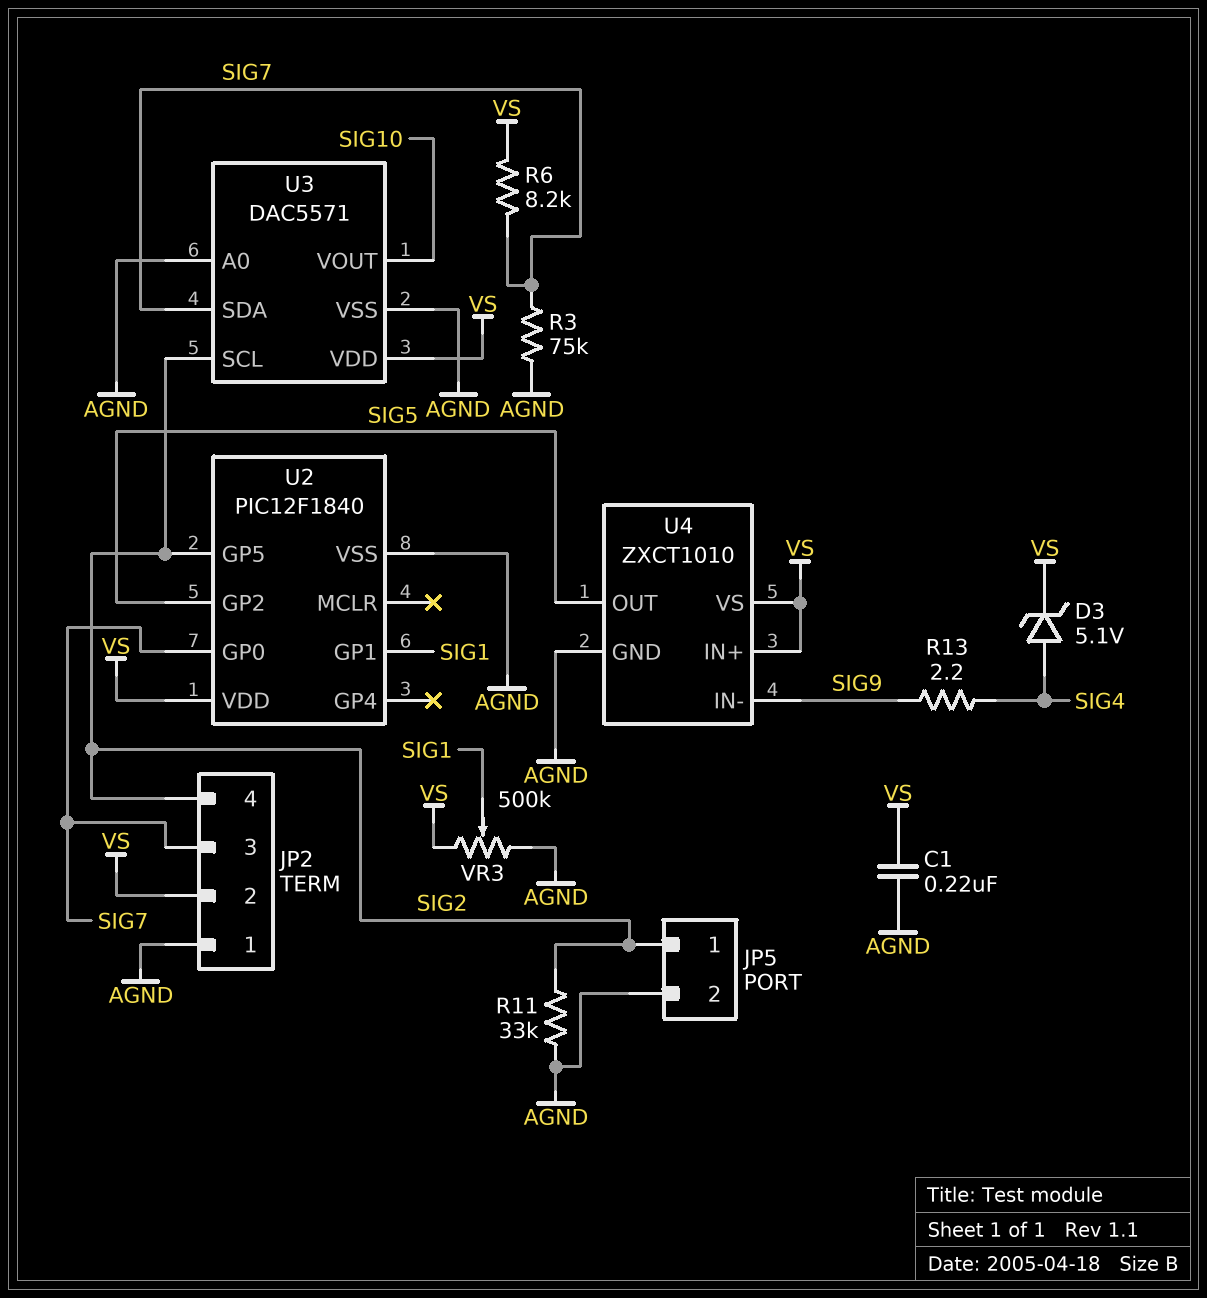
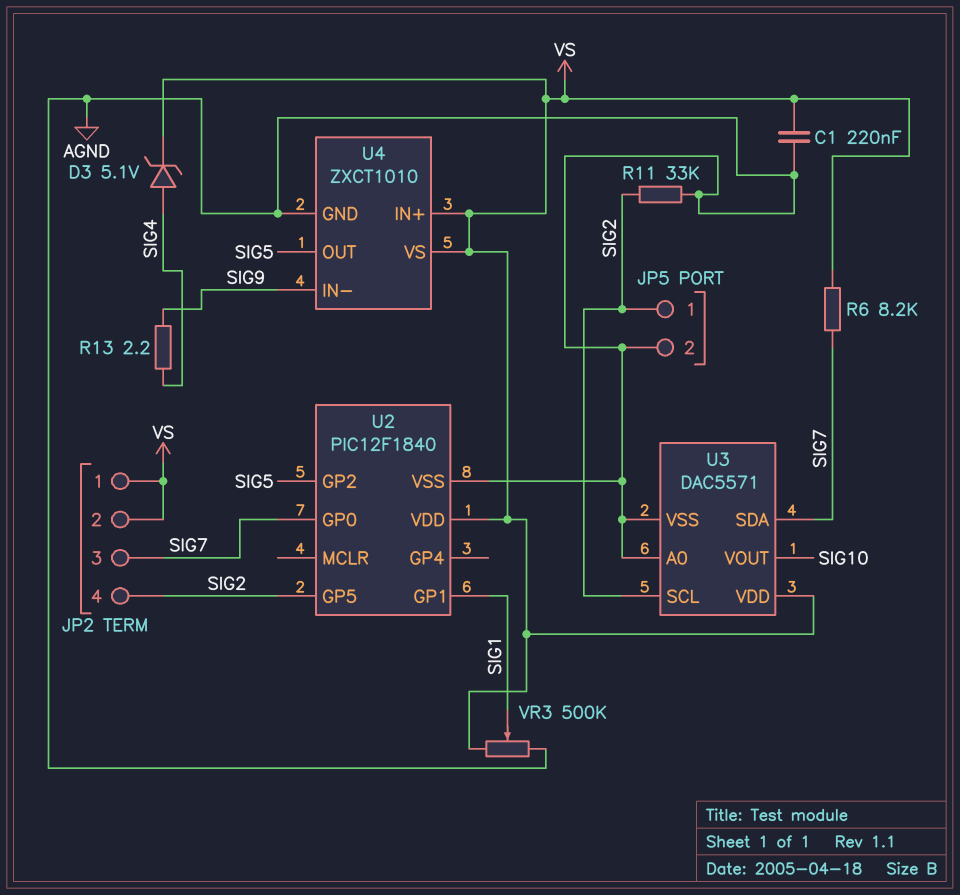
JP2 pin 1: AGND -> VS
R3: 75k (AGND, SIG7) -> none

